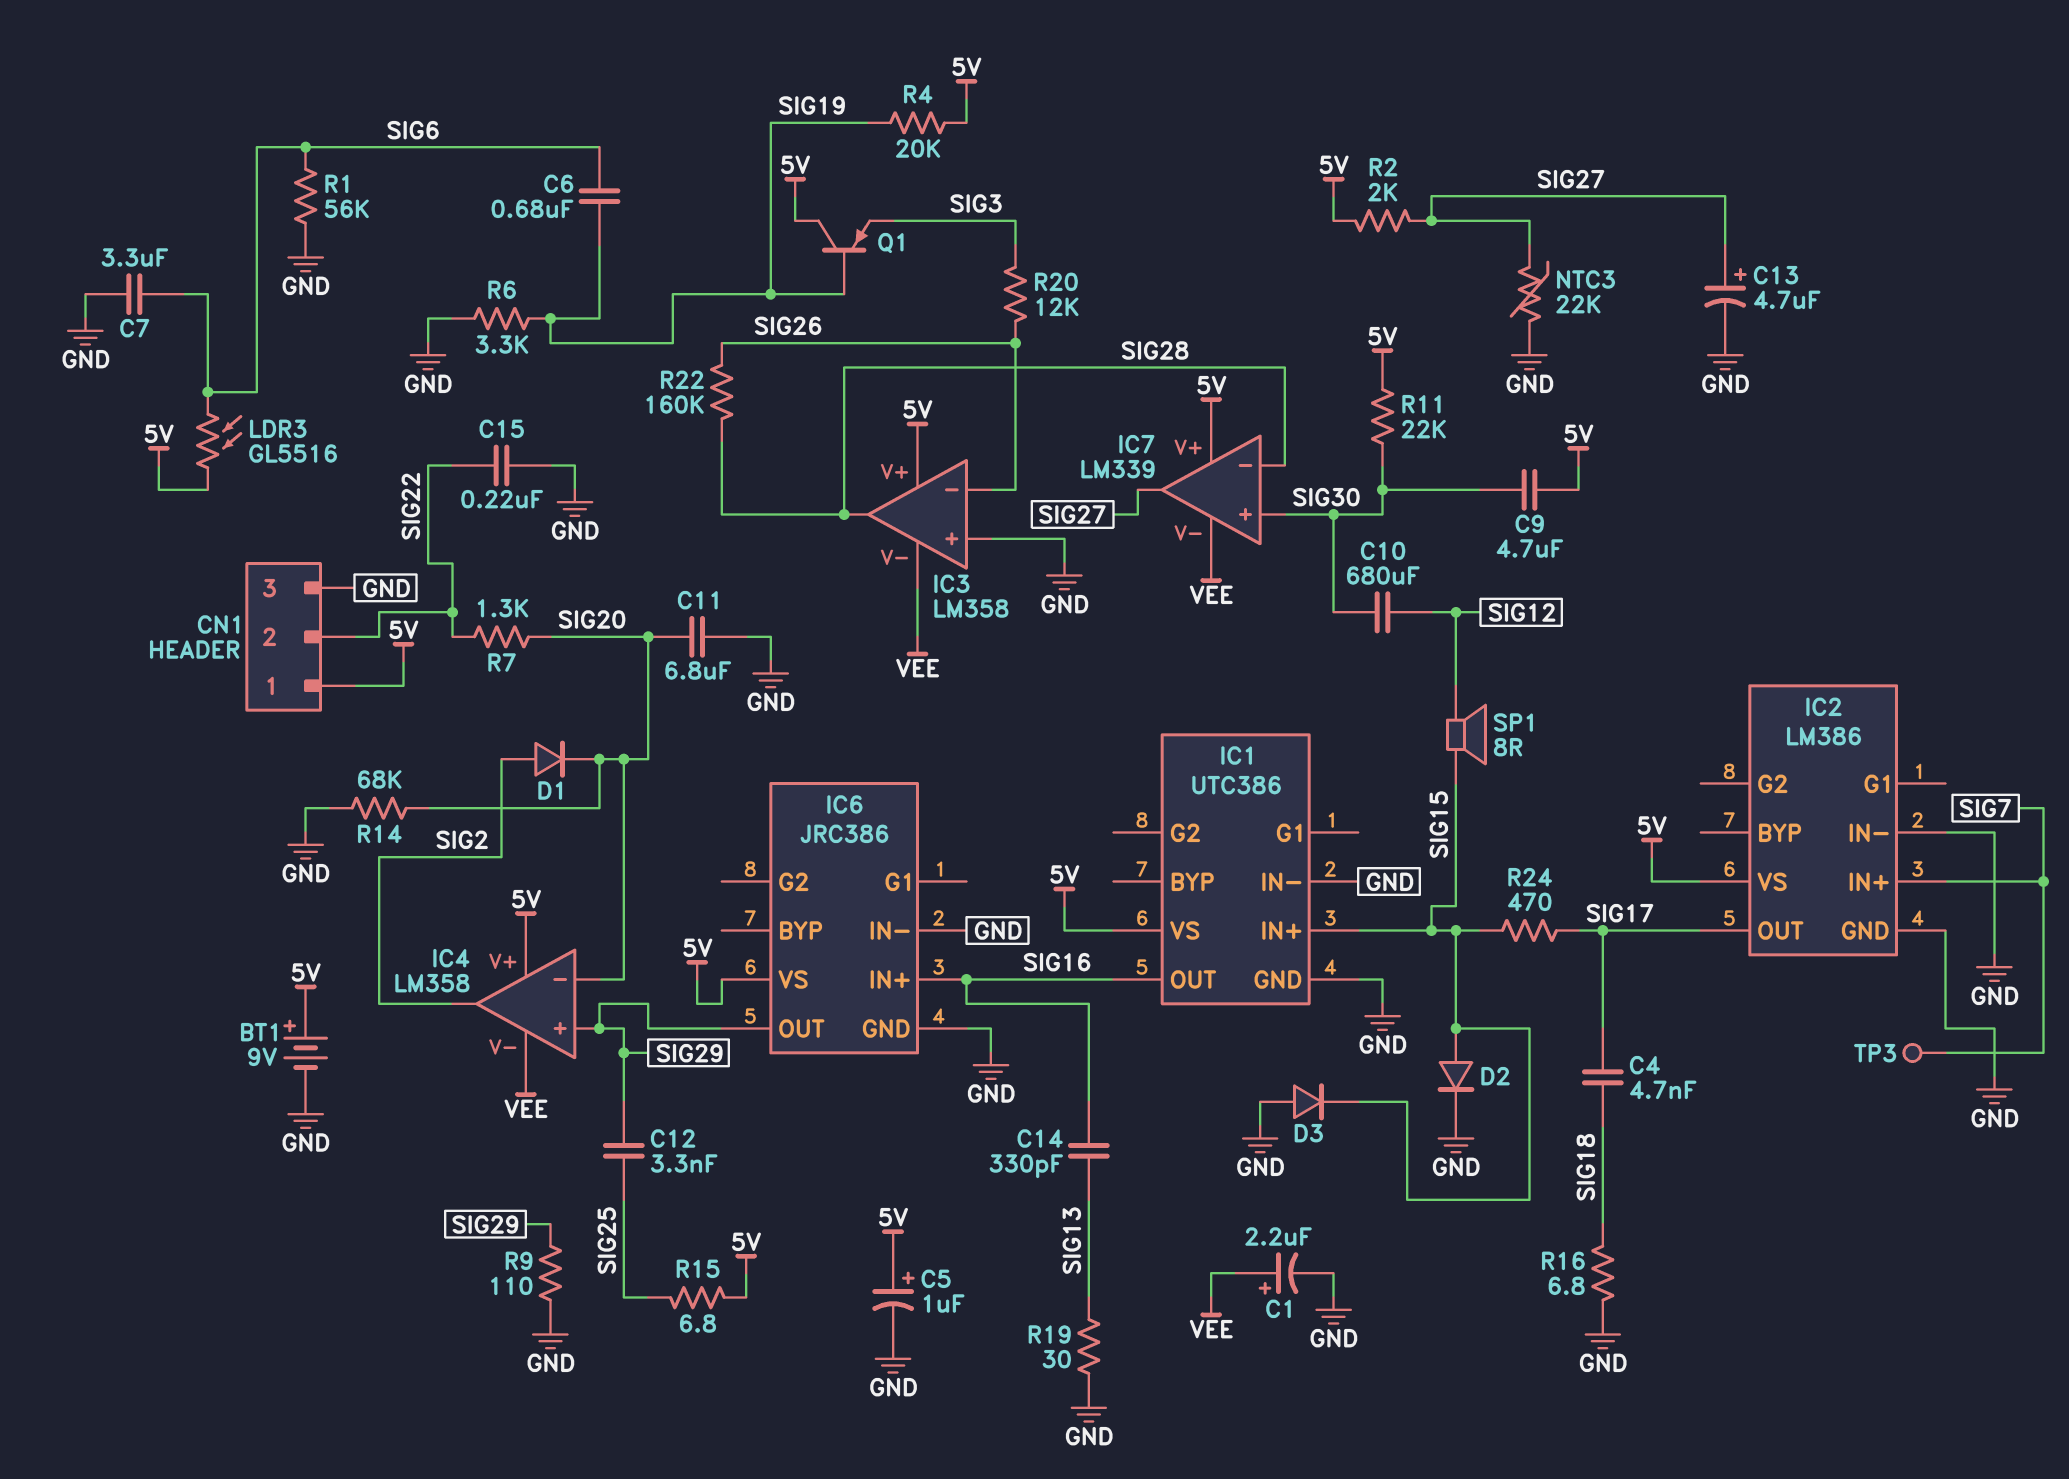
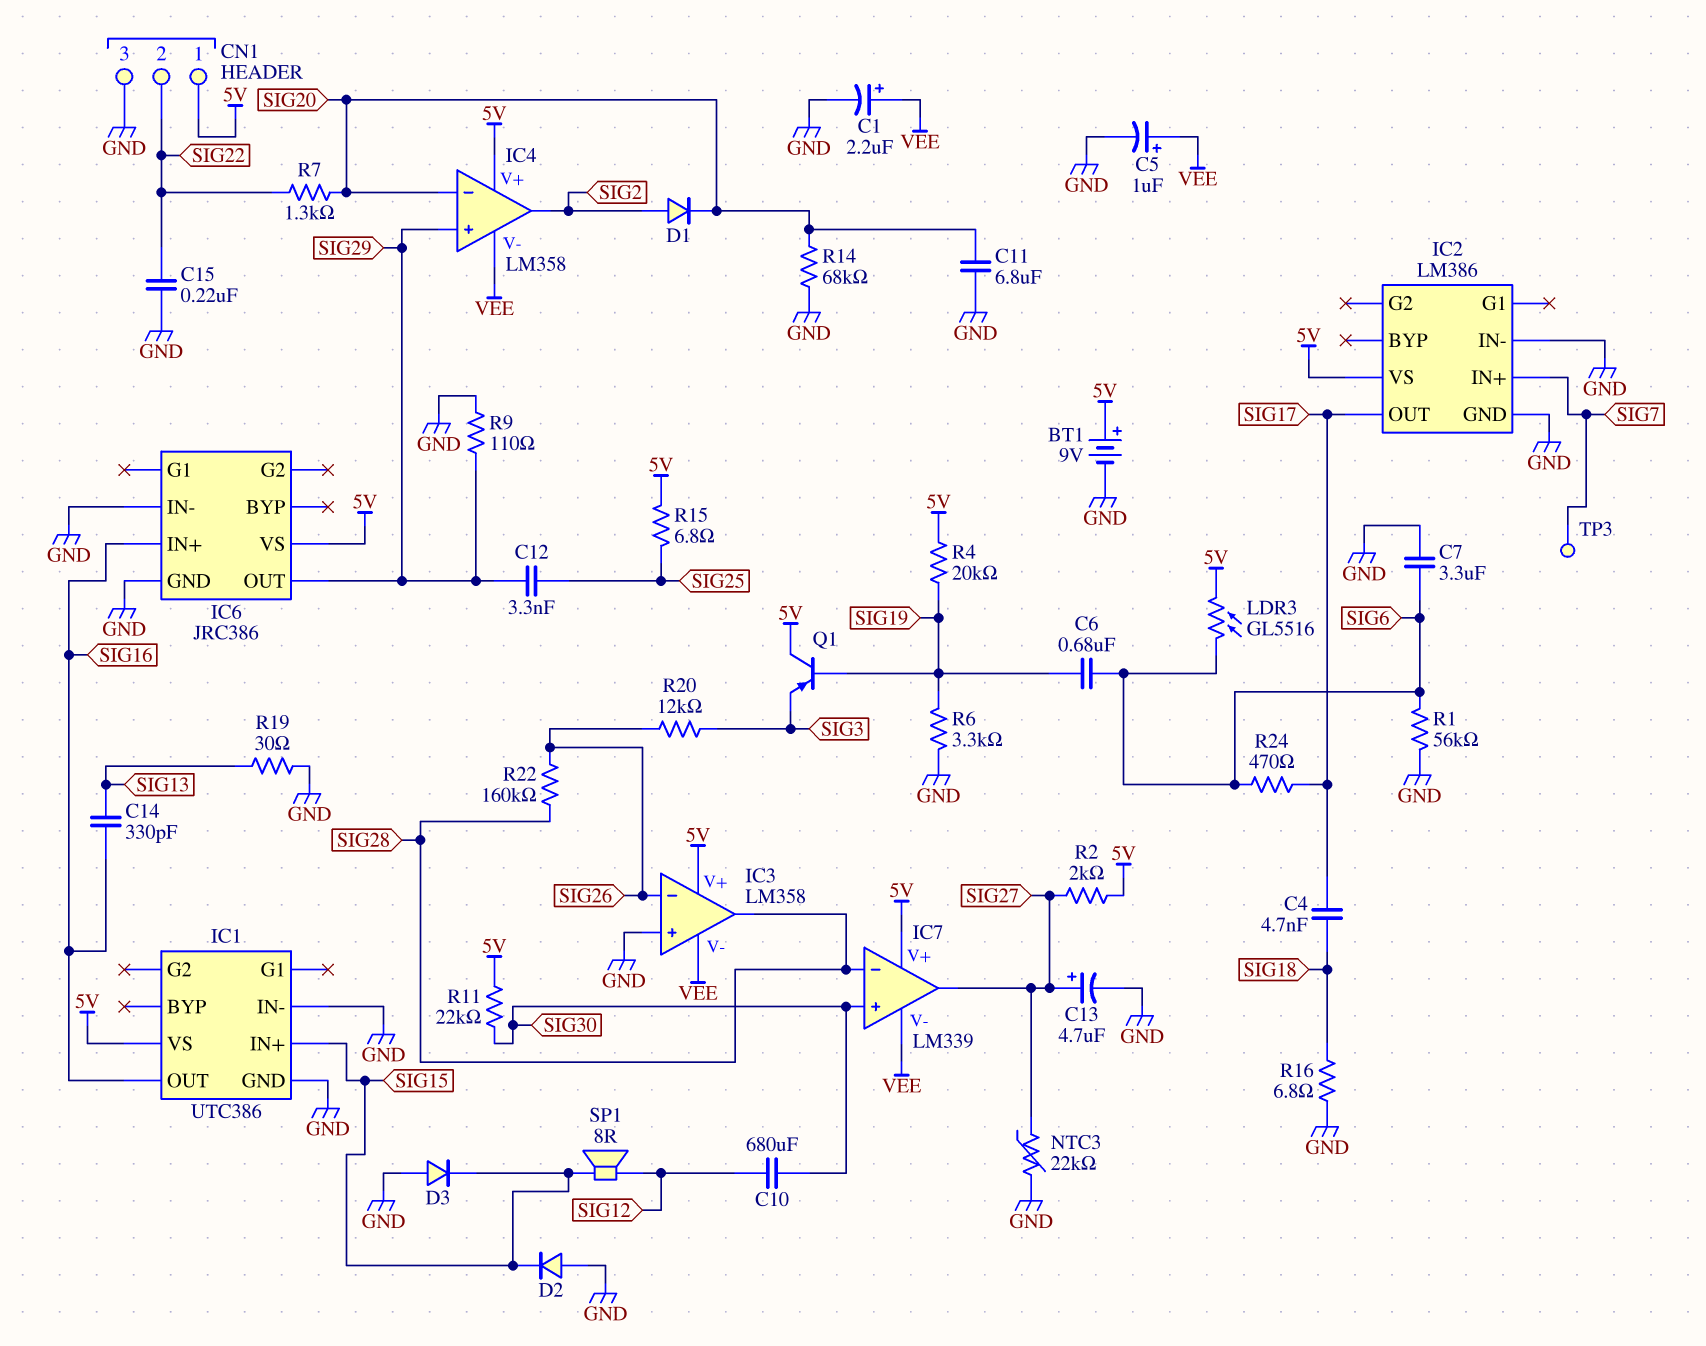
C5: 1uF (plus 5V, minus GND) -> 1uF (plus VEE, minus GND)
C9: 4.7uF (5V, SIG30) -> none
D2: diode (A SIG15, K GND) -> diode (A GND, K SIG15)
R24: 470 (SIG15, SIG17) -> 470 (SIG6, SIG17)

